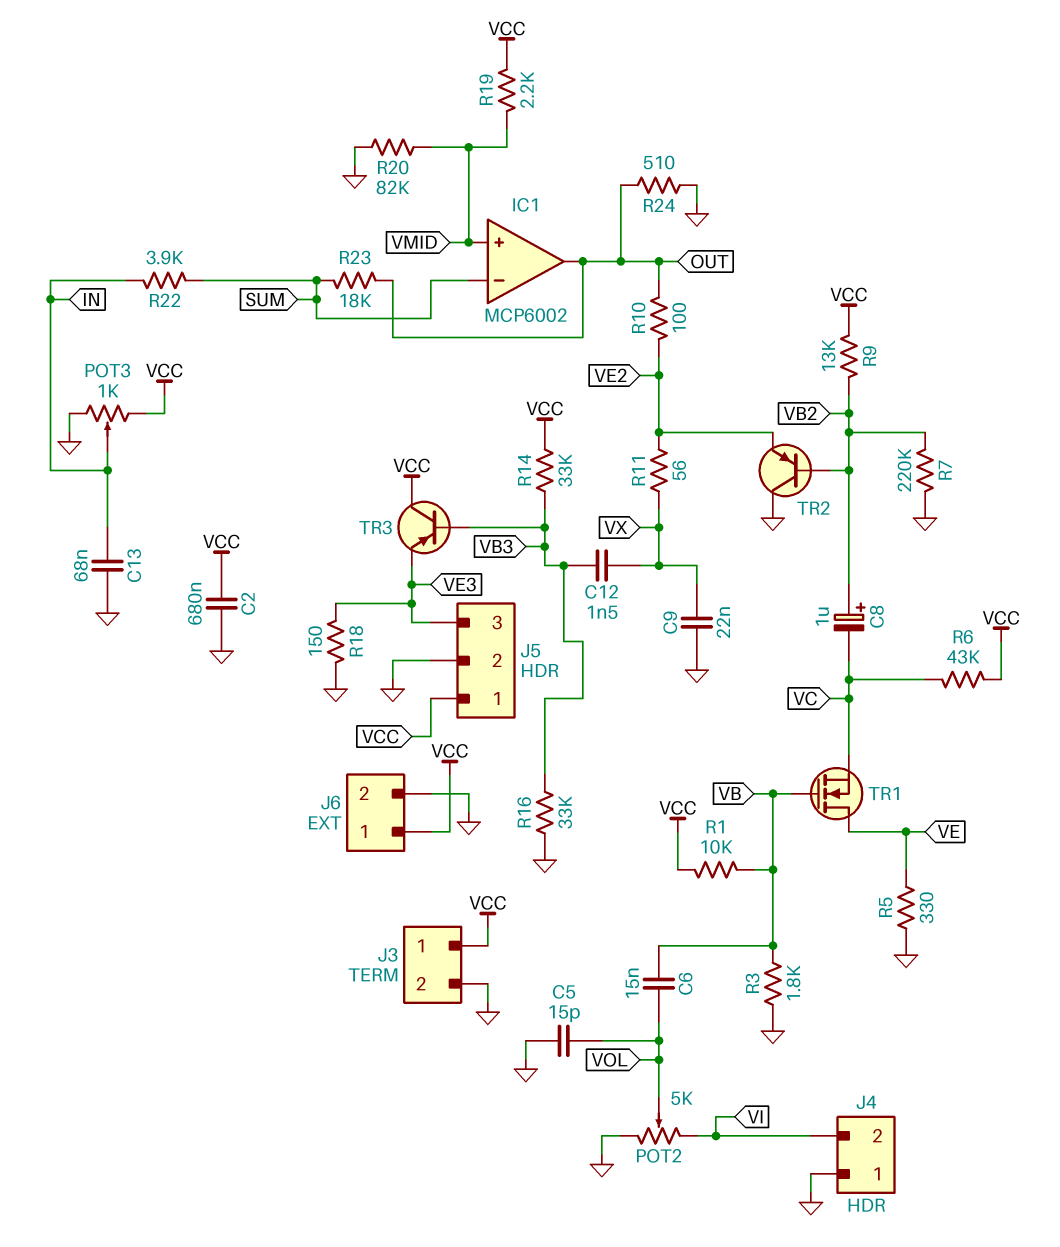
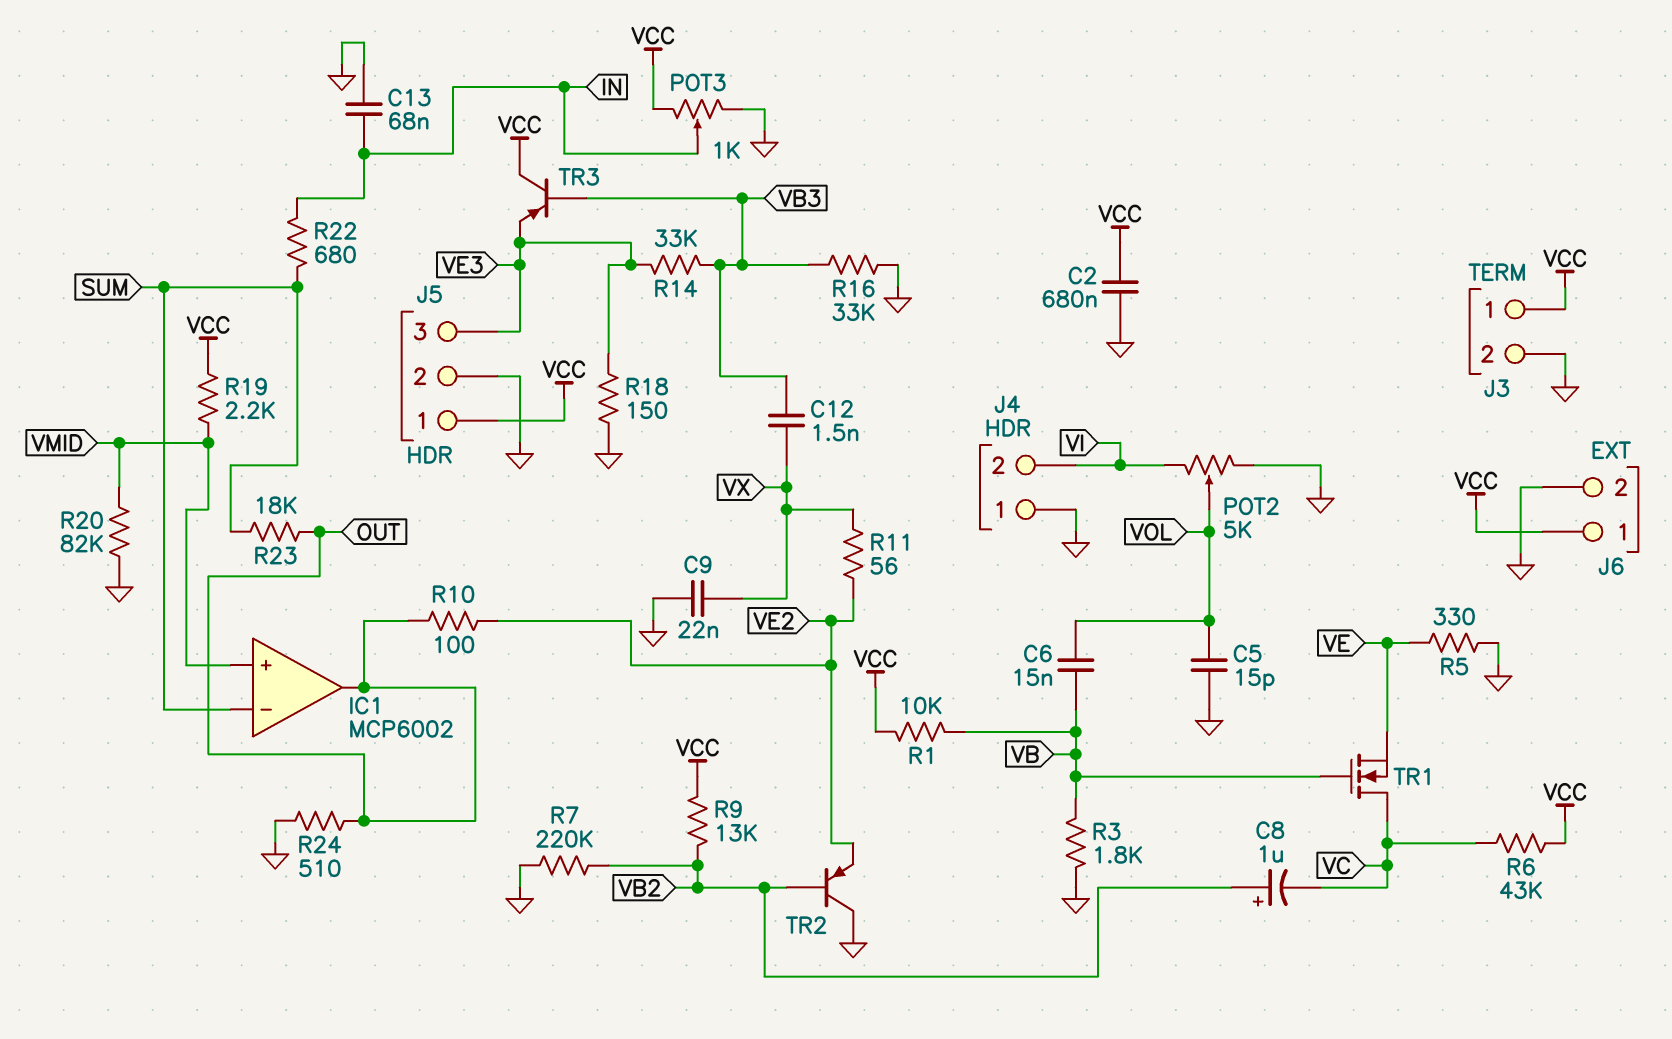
R14: 33k (VB3, VCC) -> 33k (VB3, VE3)
R22: 3.9k (IN, SUM) -> 680 (IN, SUM)
TR1: NMOS (G VB, D VE, S VC) -> NMOS (G VB, D VC, S VE)

